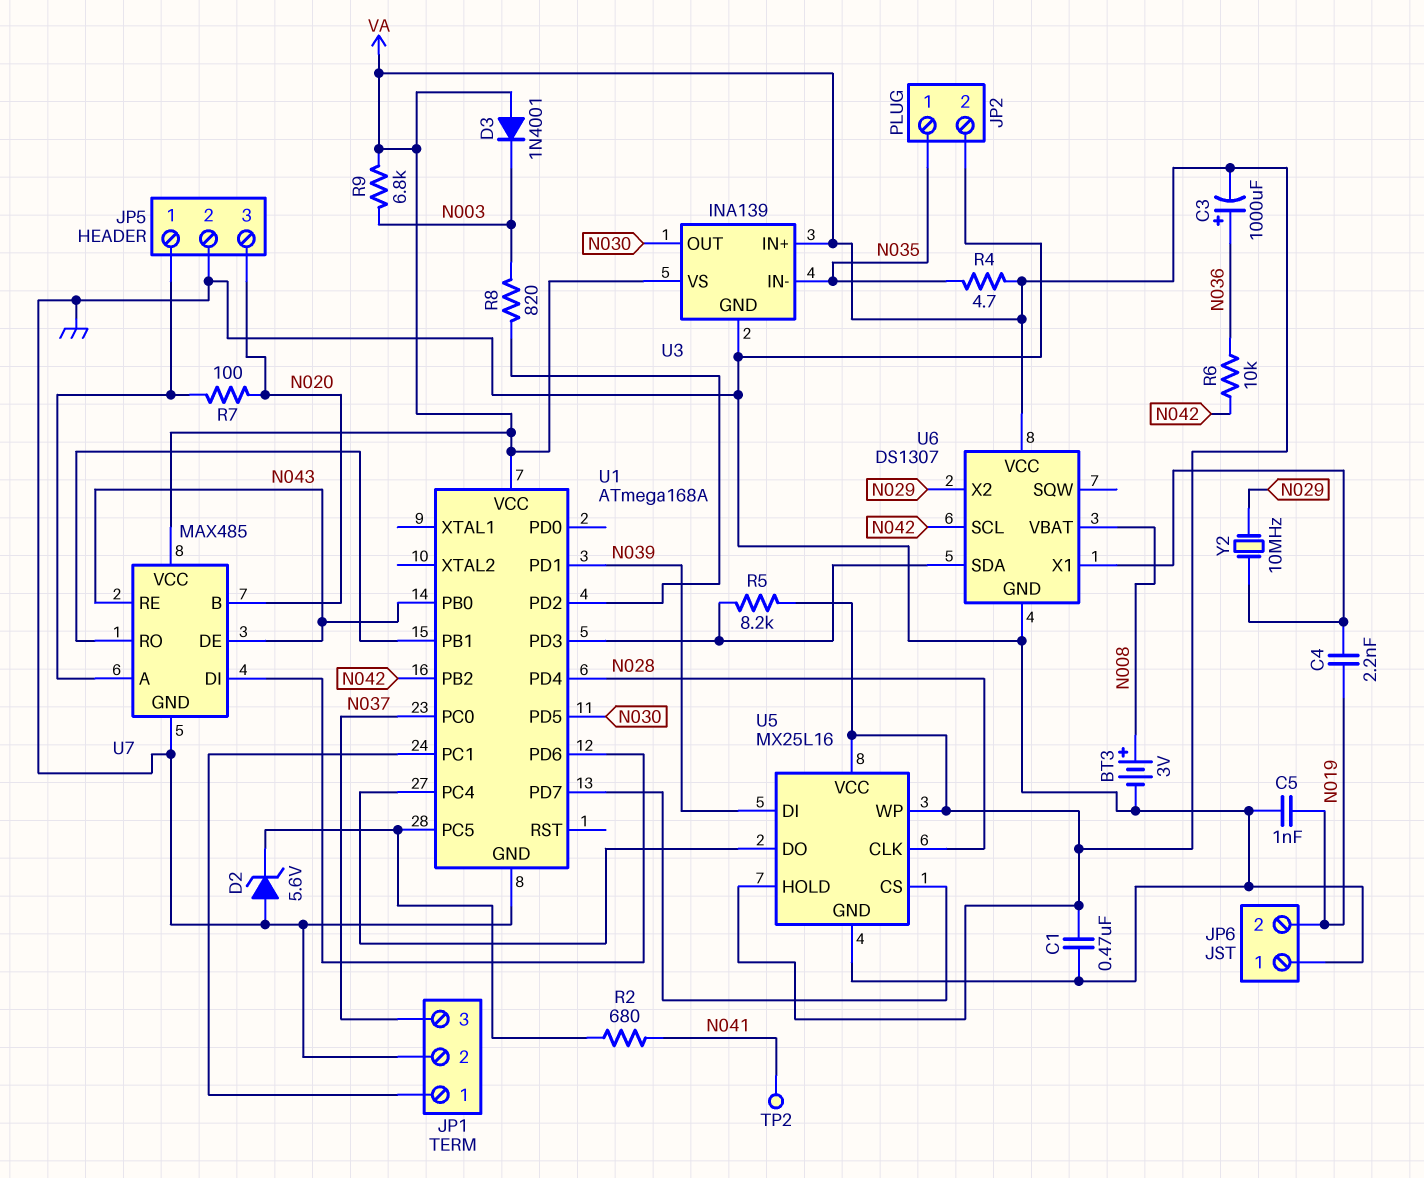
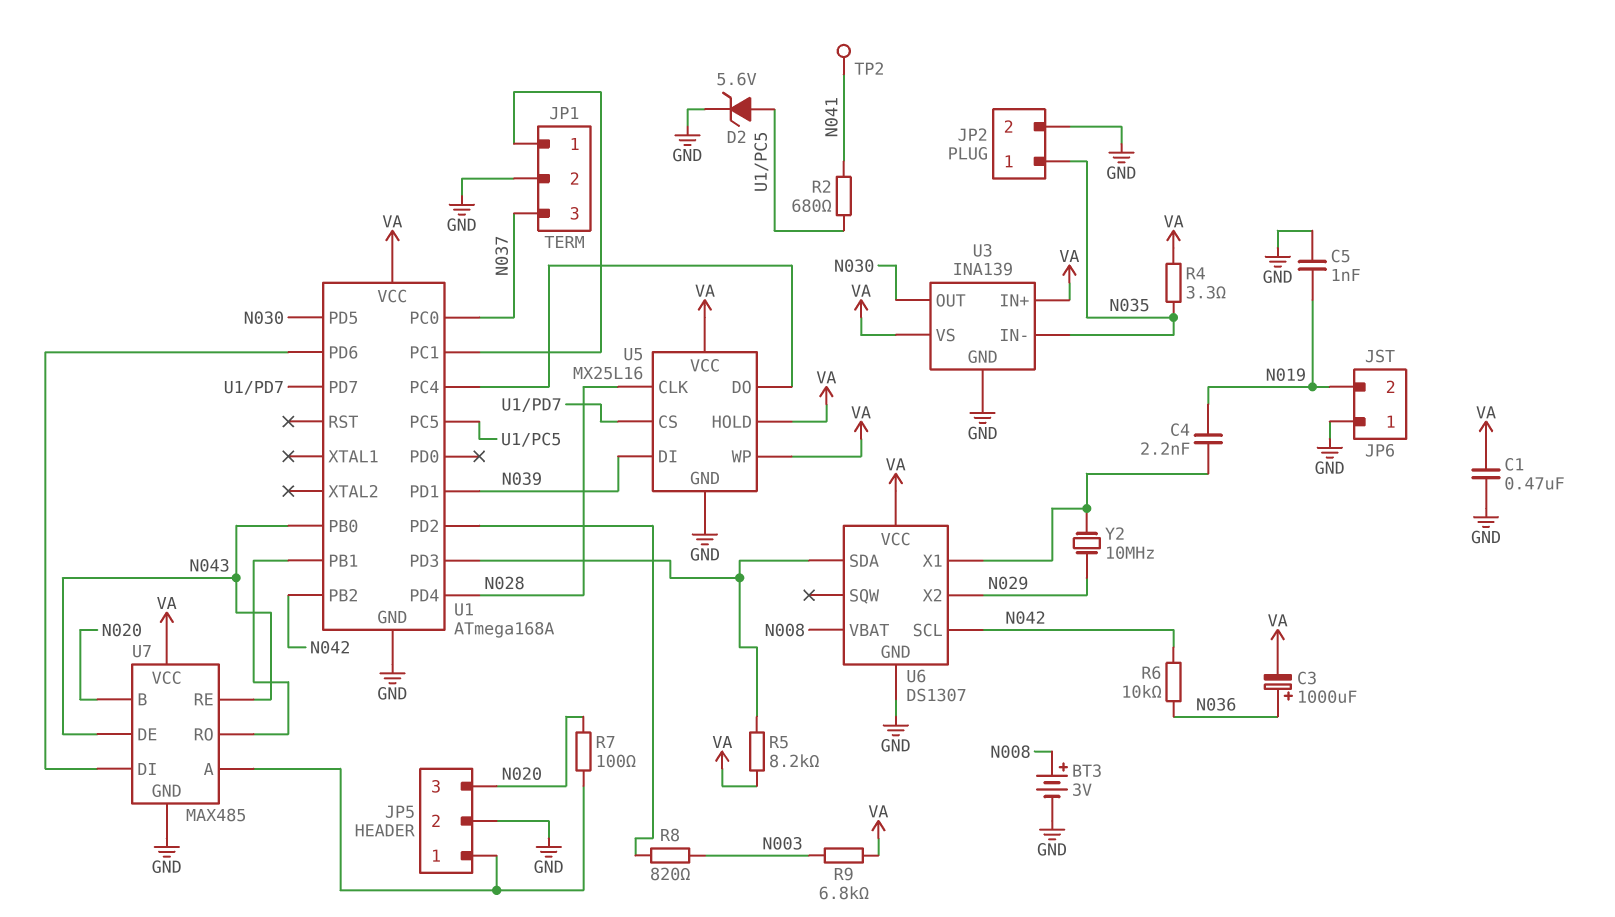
D2: zener 5.6V (A GND, K U1/PC5) -> zener 5.6V (A U1/PC5, K GND)
D3: diode 1N4001 (A VA, K N003) -> none
R4: 4.7 (N035, VA) -> 3.3 (N035, VA)

